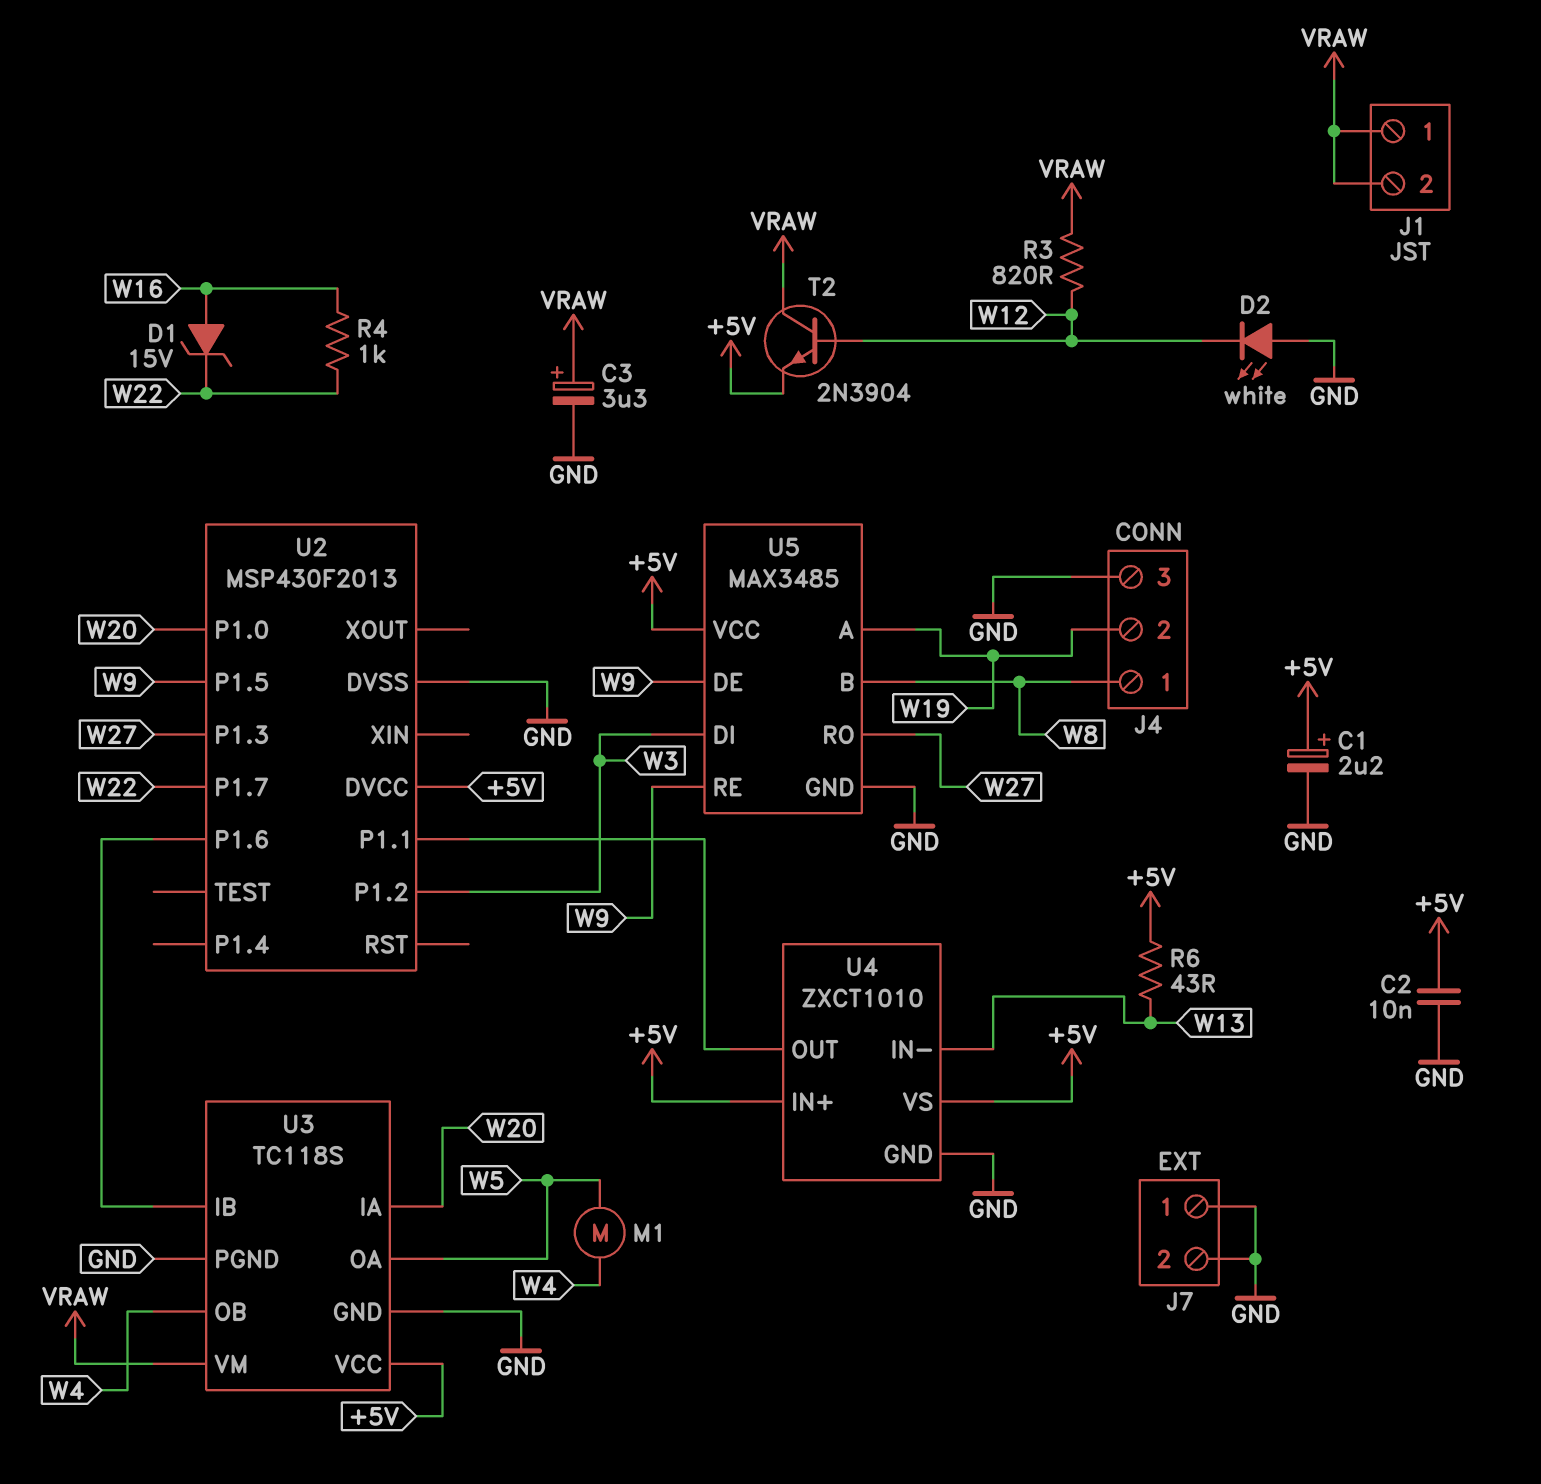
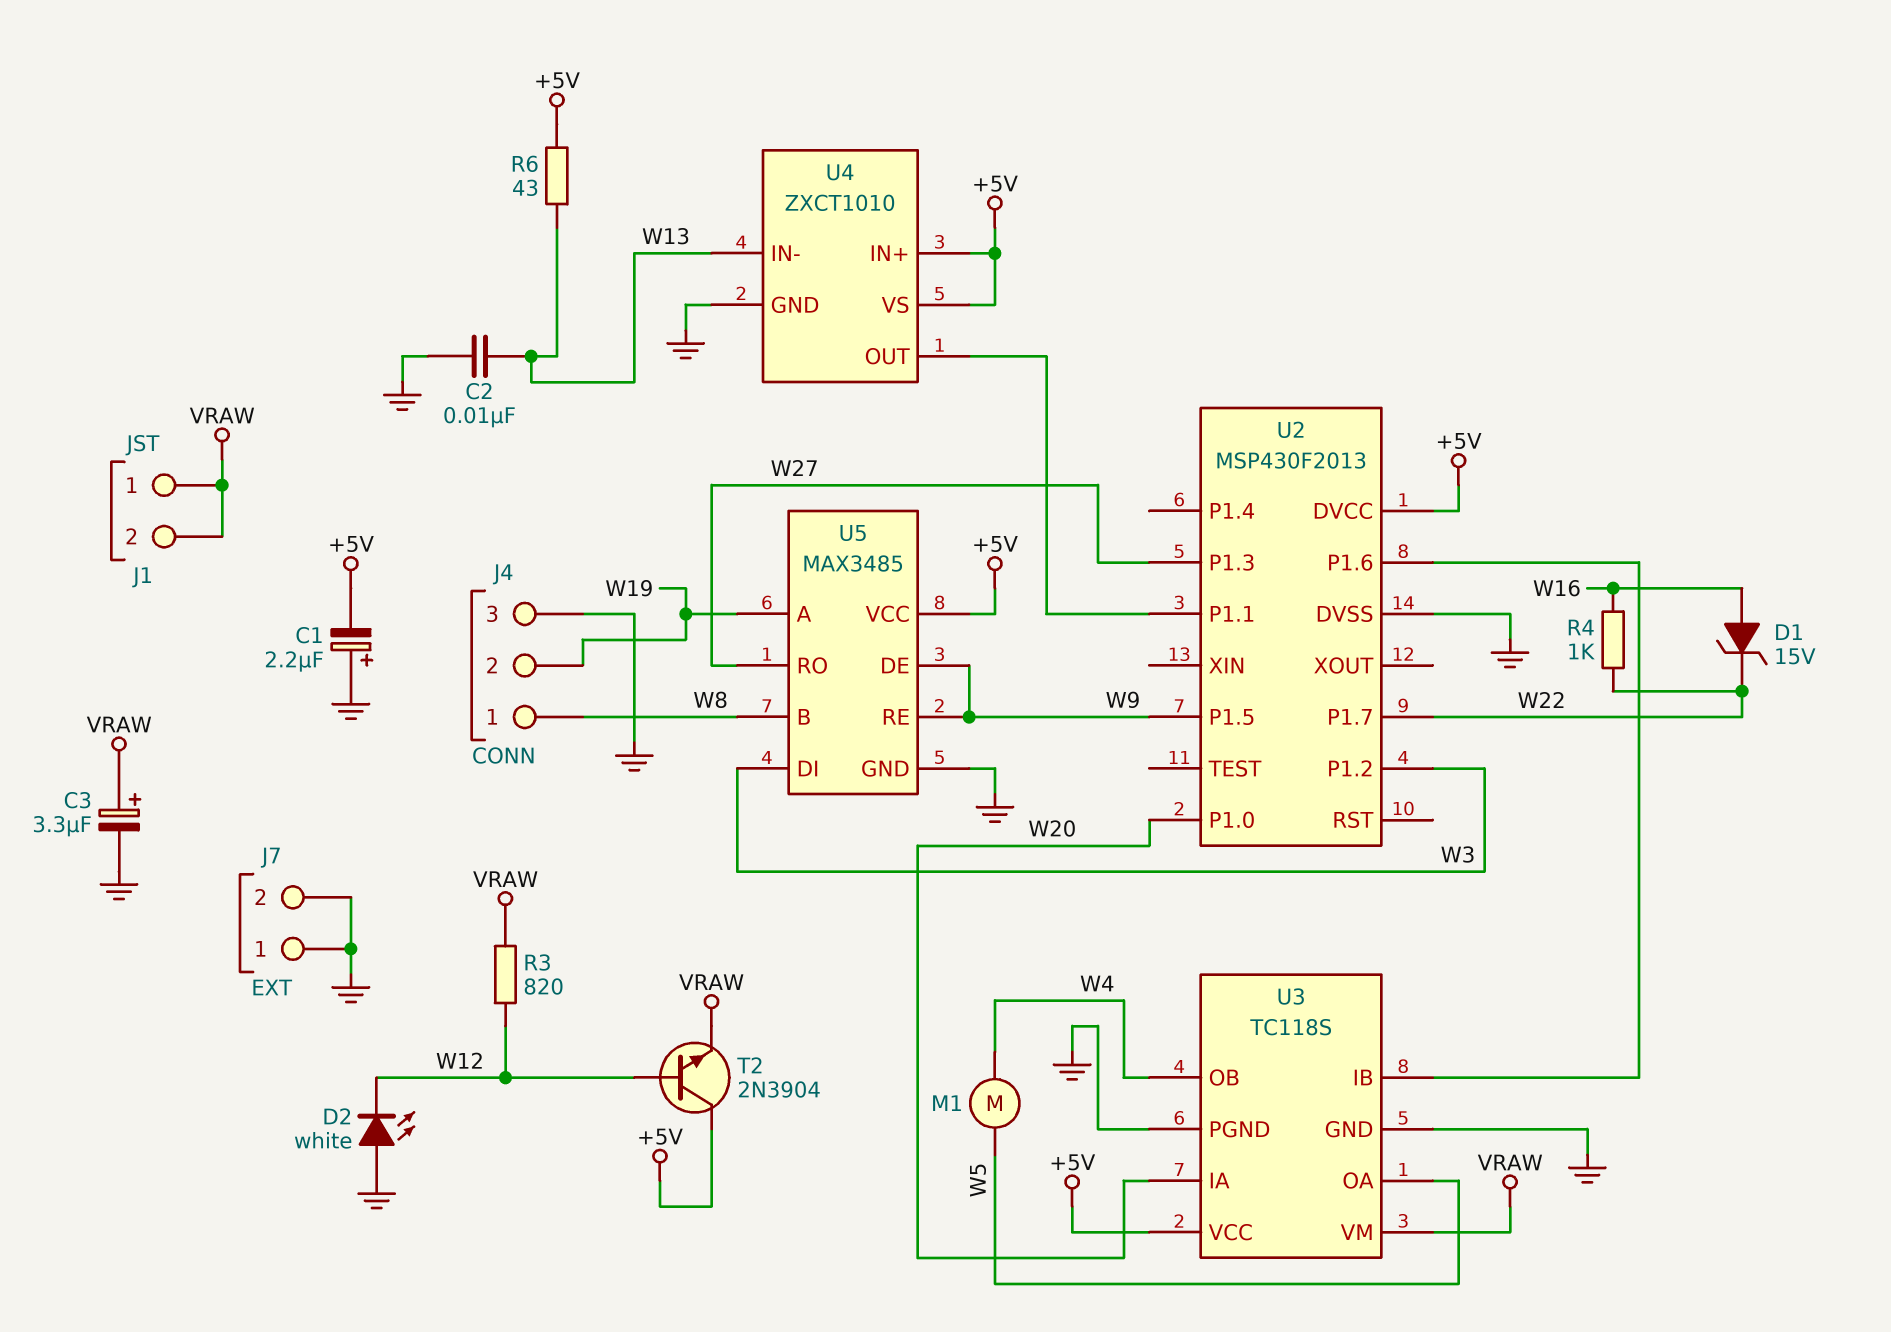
C1: 2.2uF (plus +5V, minus GND) -> 2.2uF (plus GND, minus +5V)
C2: 10nF (+5V, GND) -> 10nF (GND, W13)
T2: NPN 2N3904 (B W12, C VRAW, E +5V) -> NPN 2N3904 (B W12, C +5V, E VRAW)

